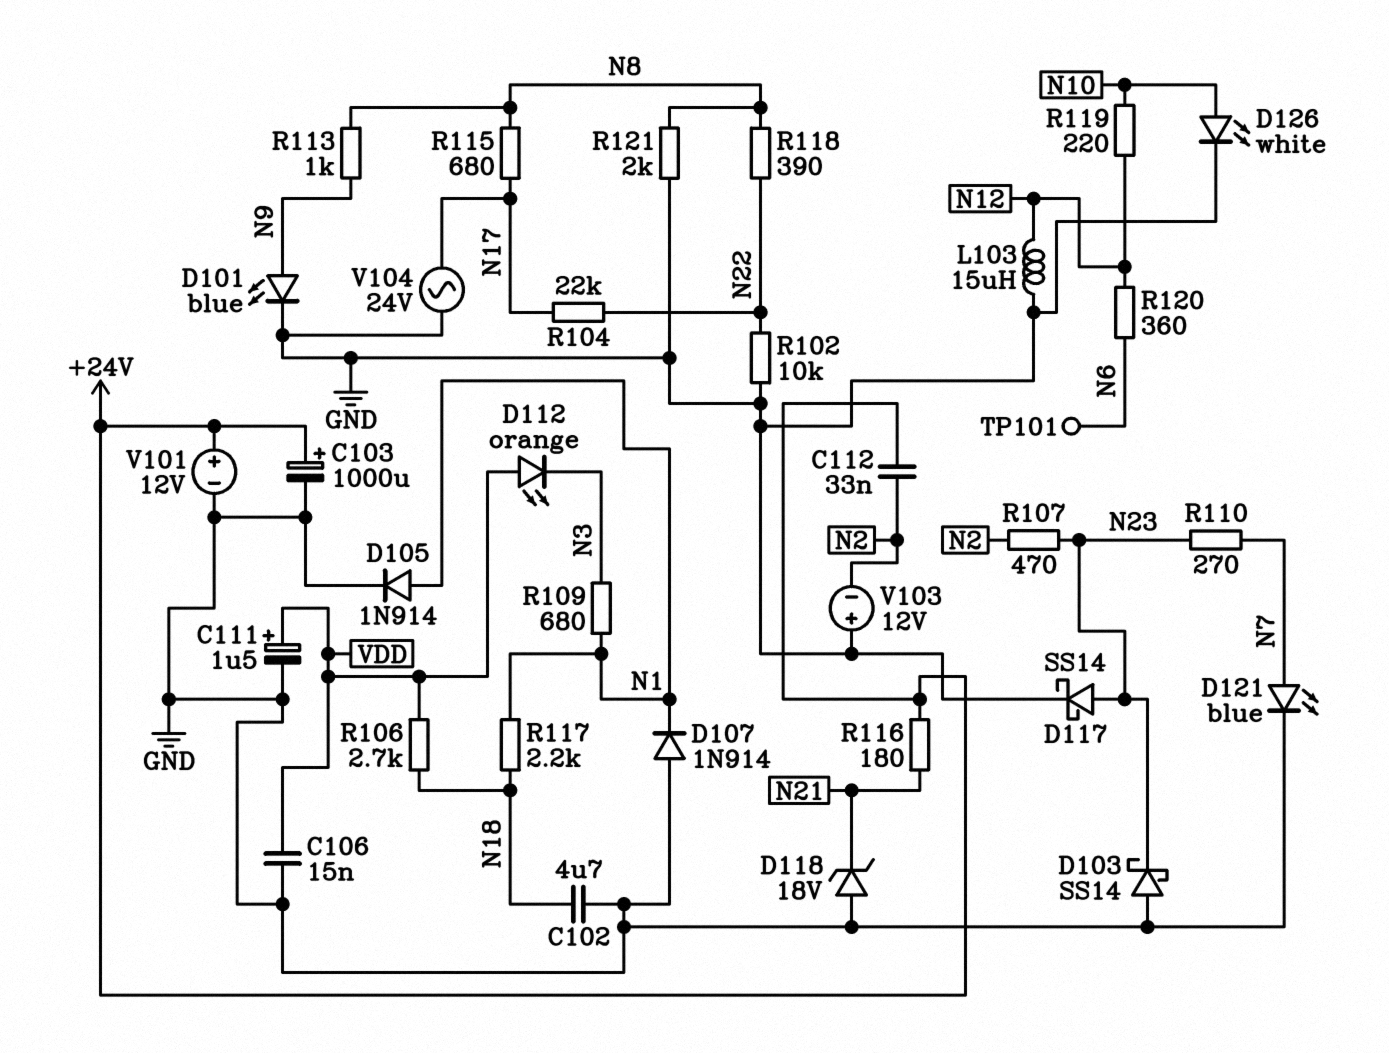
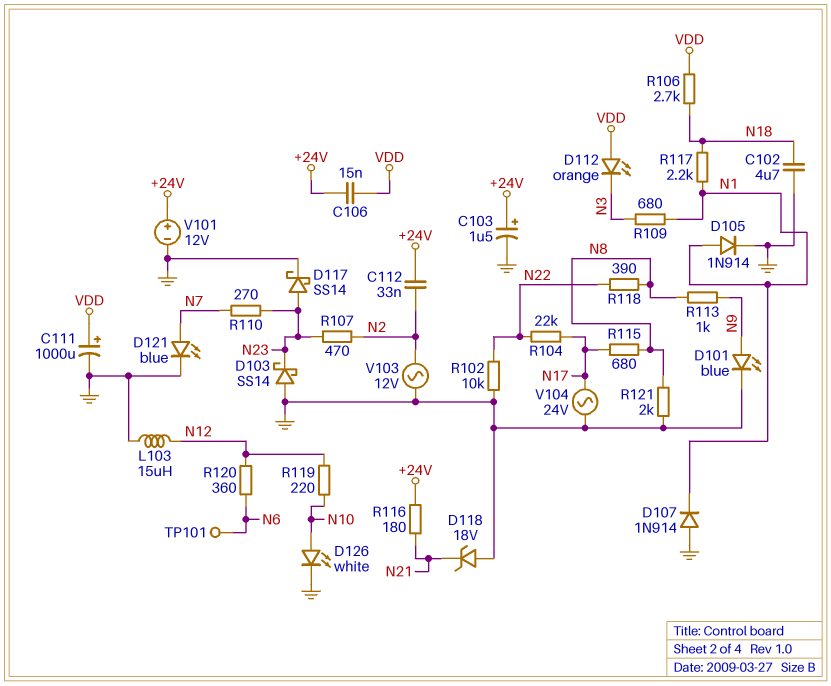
C103: 1000uF (plus +24V, minus GND) -> 1.5uF (plus +24V, minus GND)
C106: 15nF (GND, VDD) -> 15nF (+24V, VDD)
C111: 1.5uF (plus VDD, minus GND) -> 1000uF (plus VDD, minus GND)
V103: 12V (plus GND, minus N2) -> AC 12V (GND, N2)

